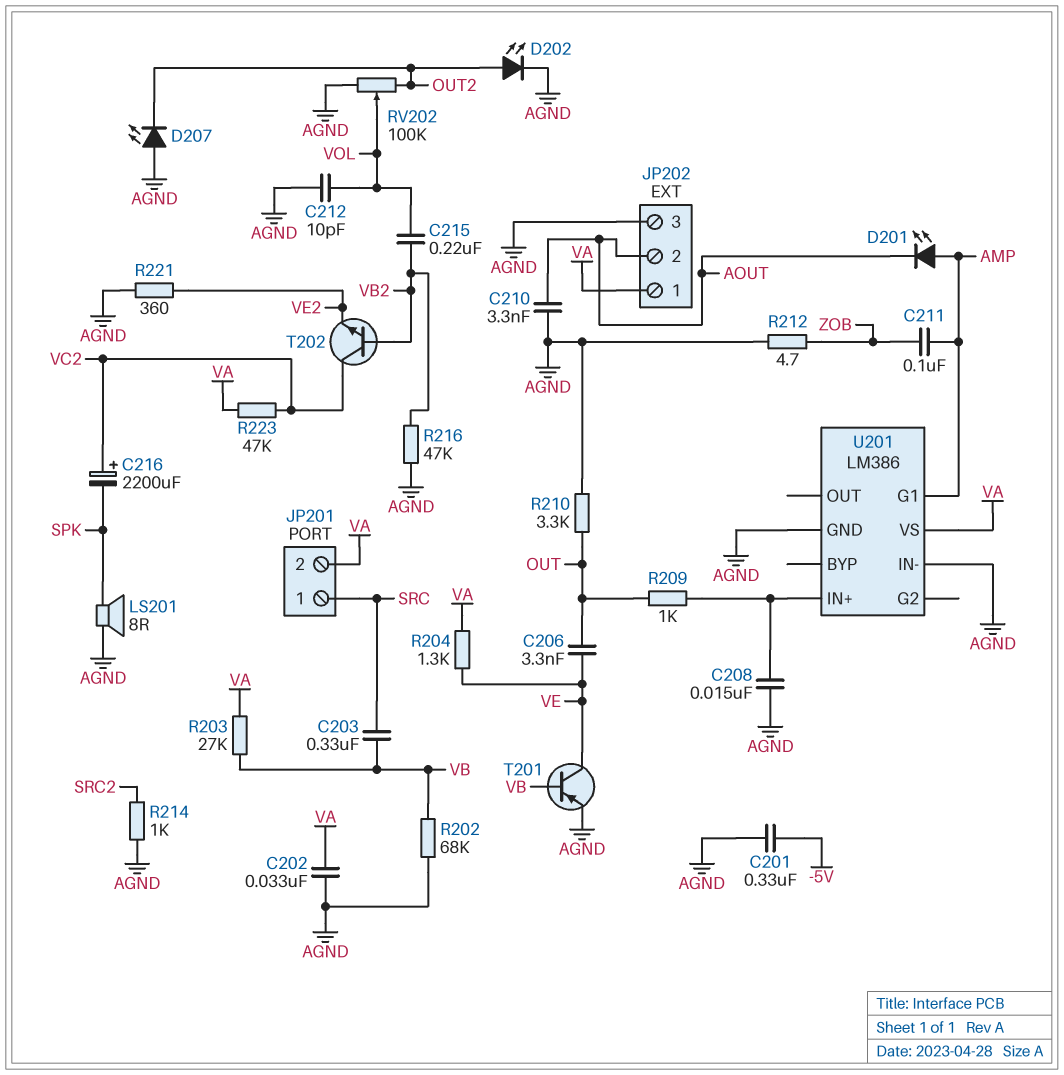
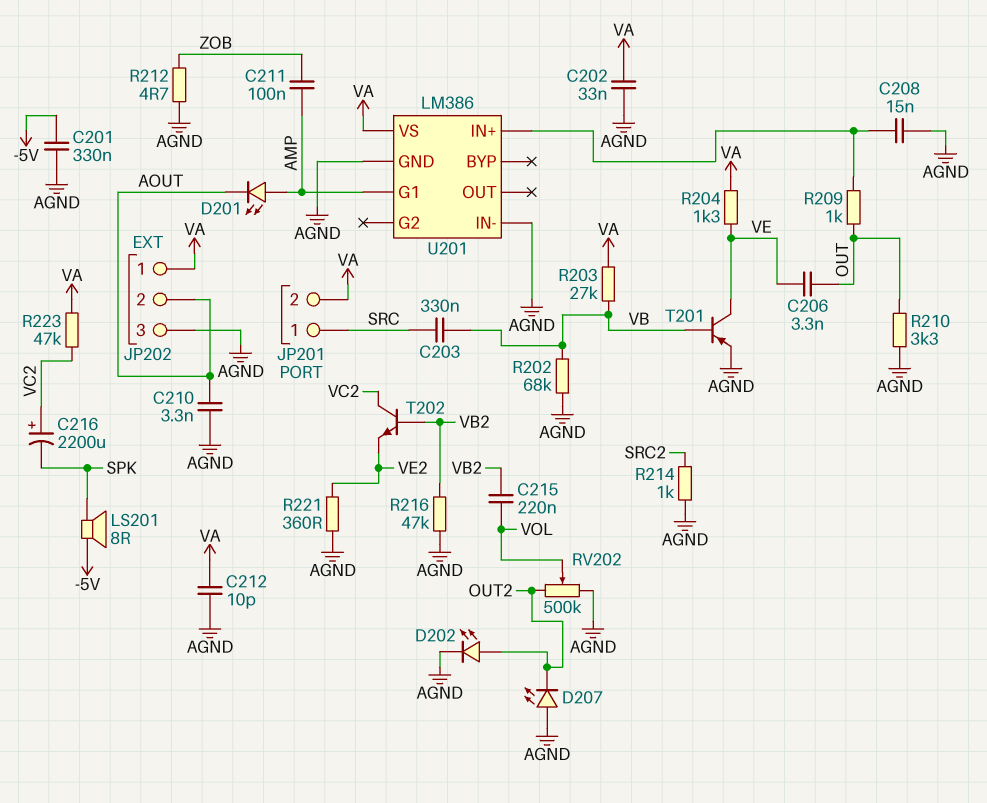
C212: 10pF (AGND, VOL) -> 10pF (AGND, VA)
LS201: speaker 8R (AGND, SPK) -> speaker 8R (-5V, SPK)
RV202: 100k (AGND, OUT2, wiper VOL) -> 500k (AGND, OUT2, wiper VOL)

